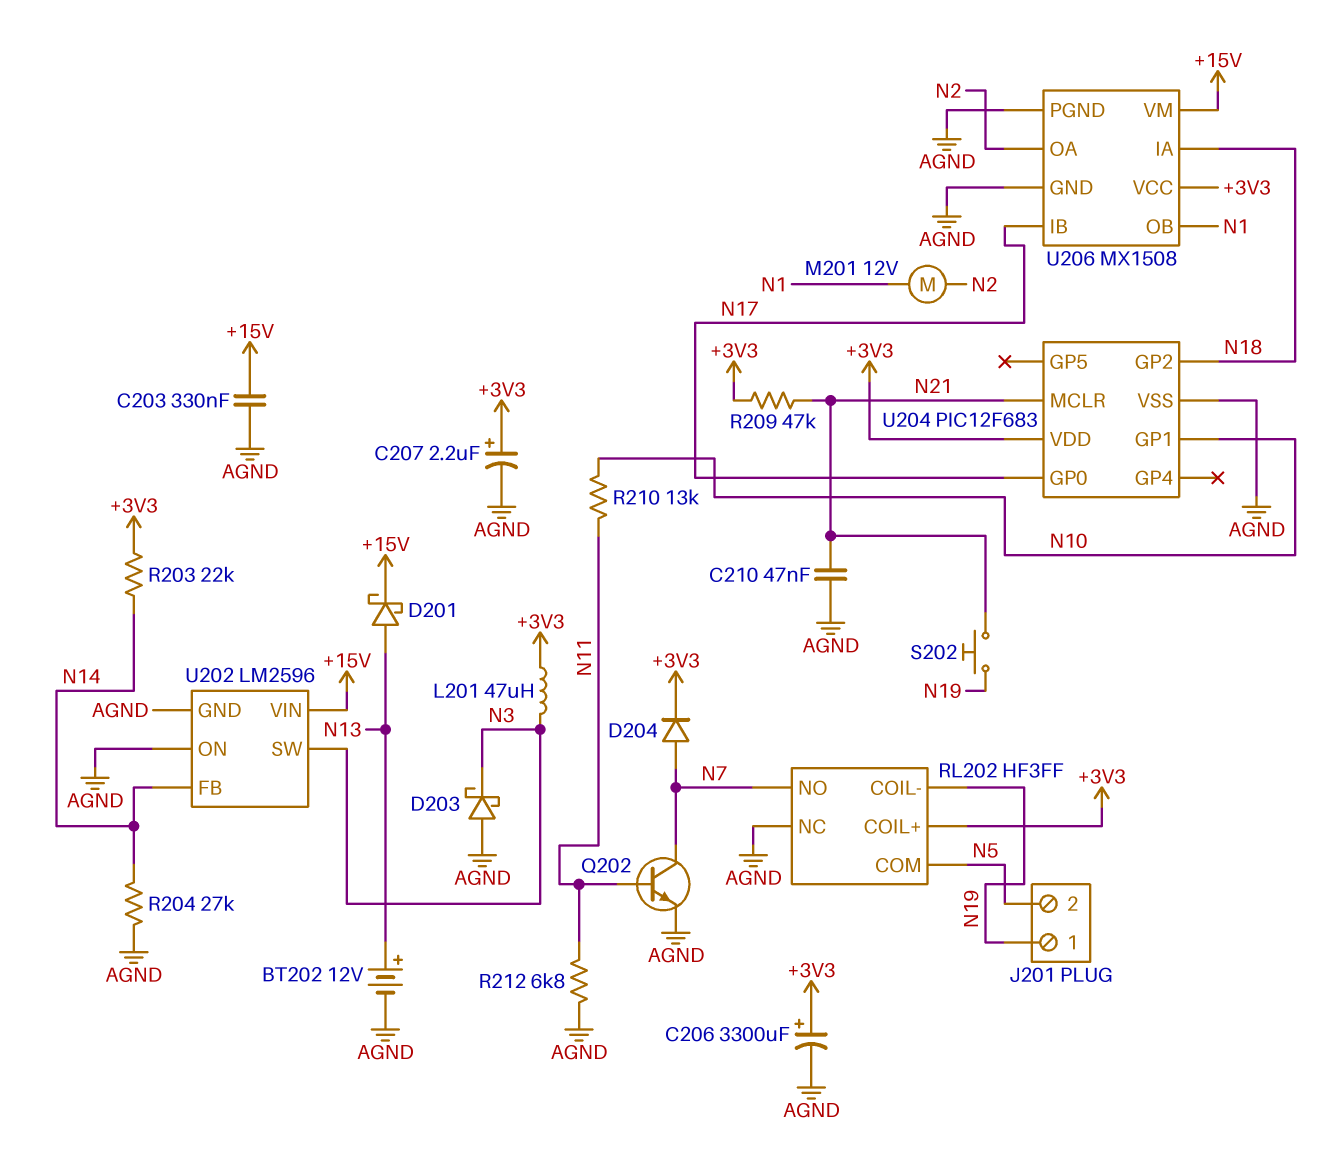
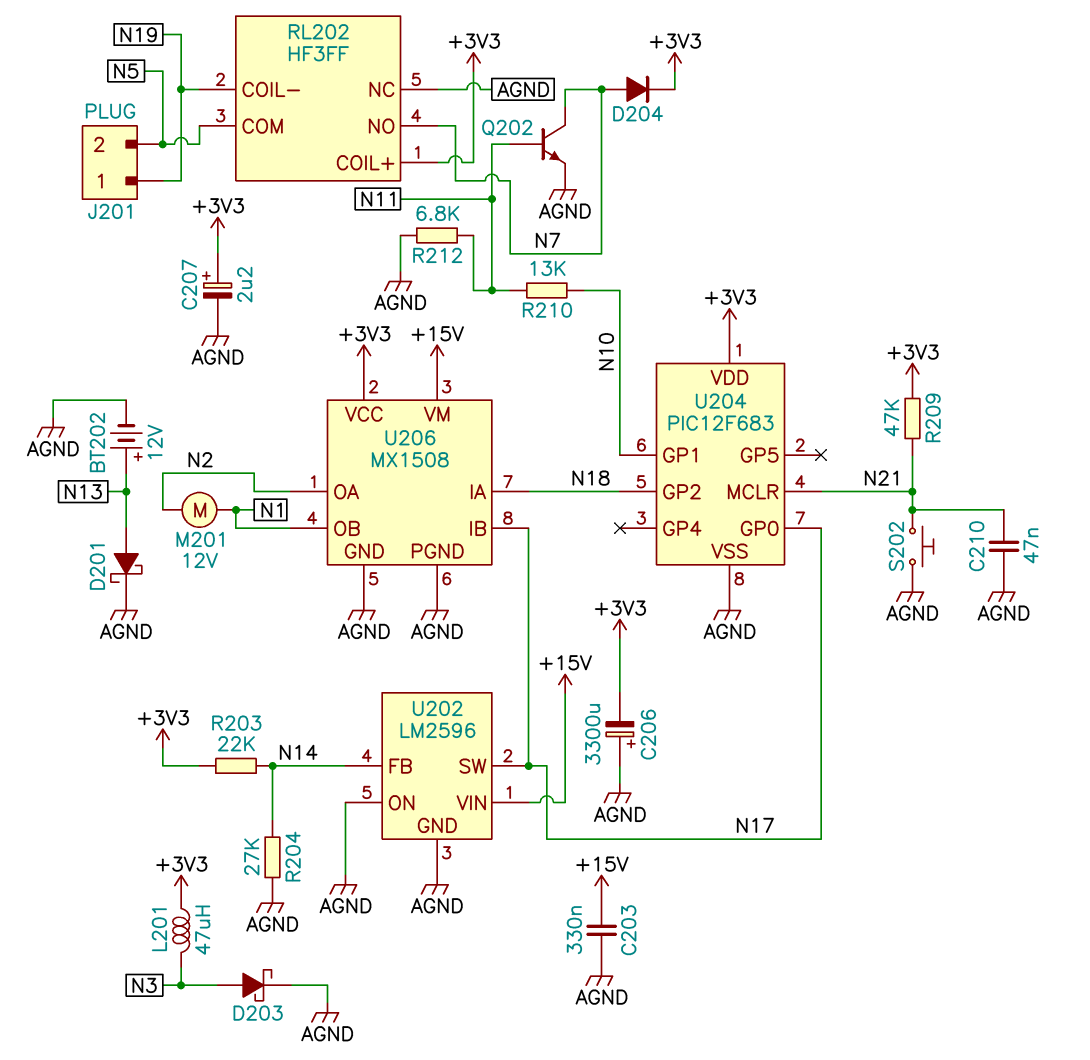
C206: 3300uF (plus +3V3, minus AGND) -> 3300uF (plus AGND, minus +3V3)
D201: schottky (A N13, K +15V) -> schottky (A N13, K AGND)
D203: schottky (A AGND, K N3) -> schottky (A N3, K AGND)
S202: button (N19, N21) -> button (AGND, N21)
U202 pin SW: N3 -> N17

